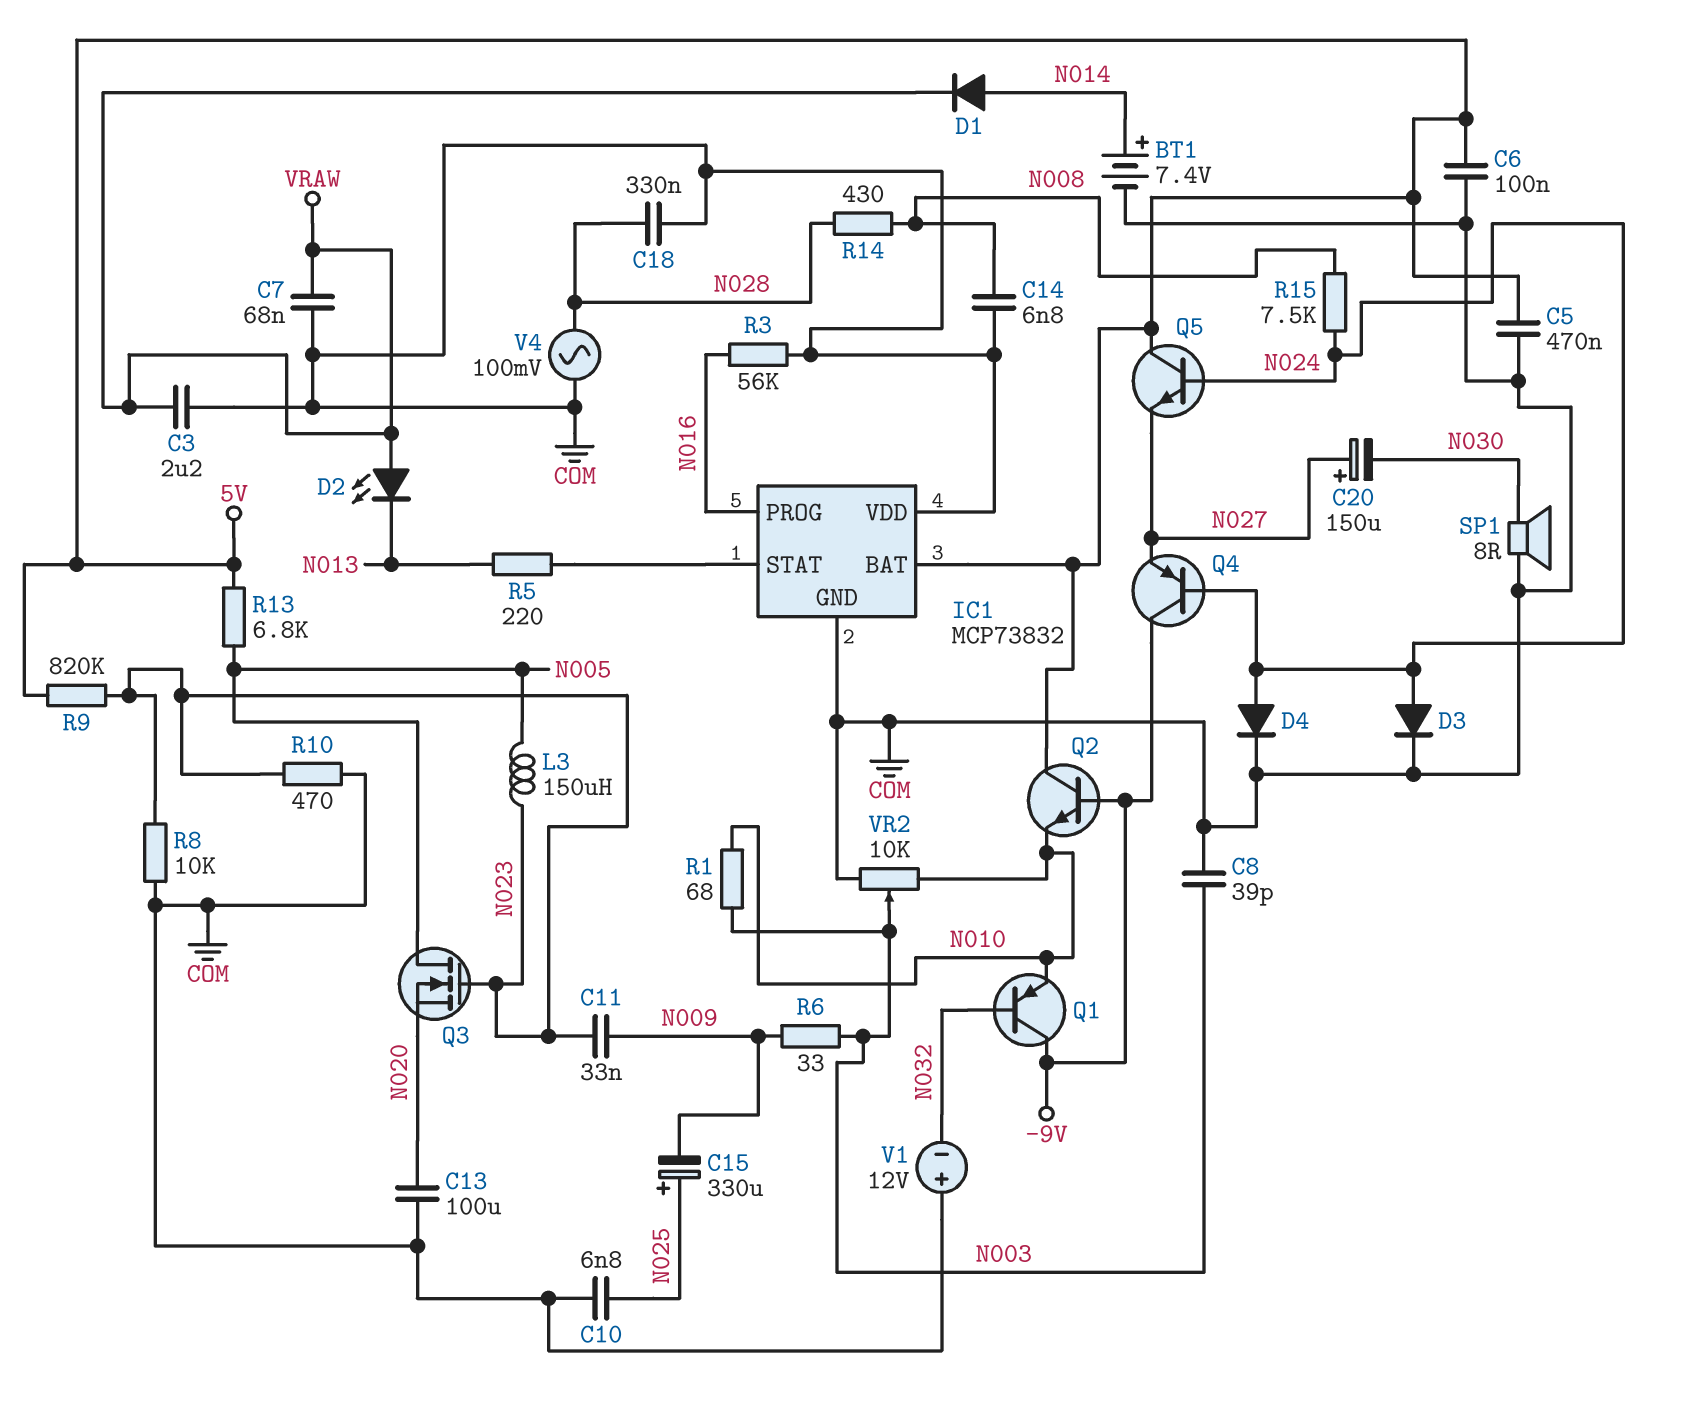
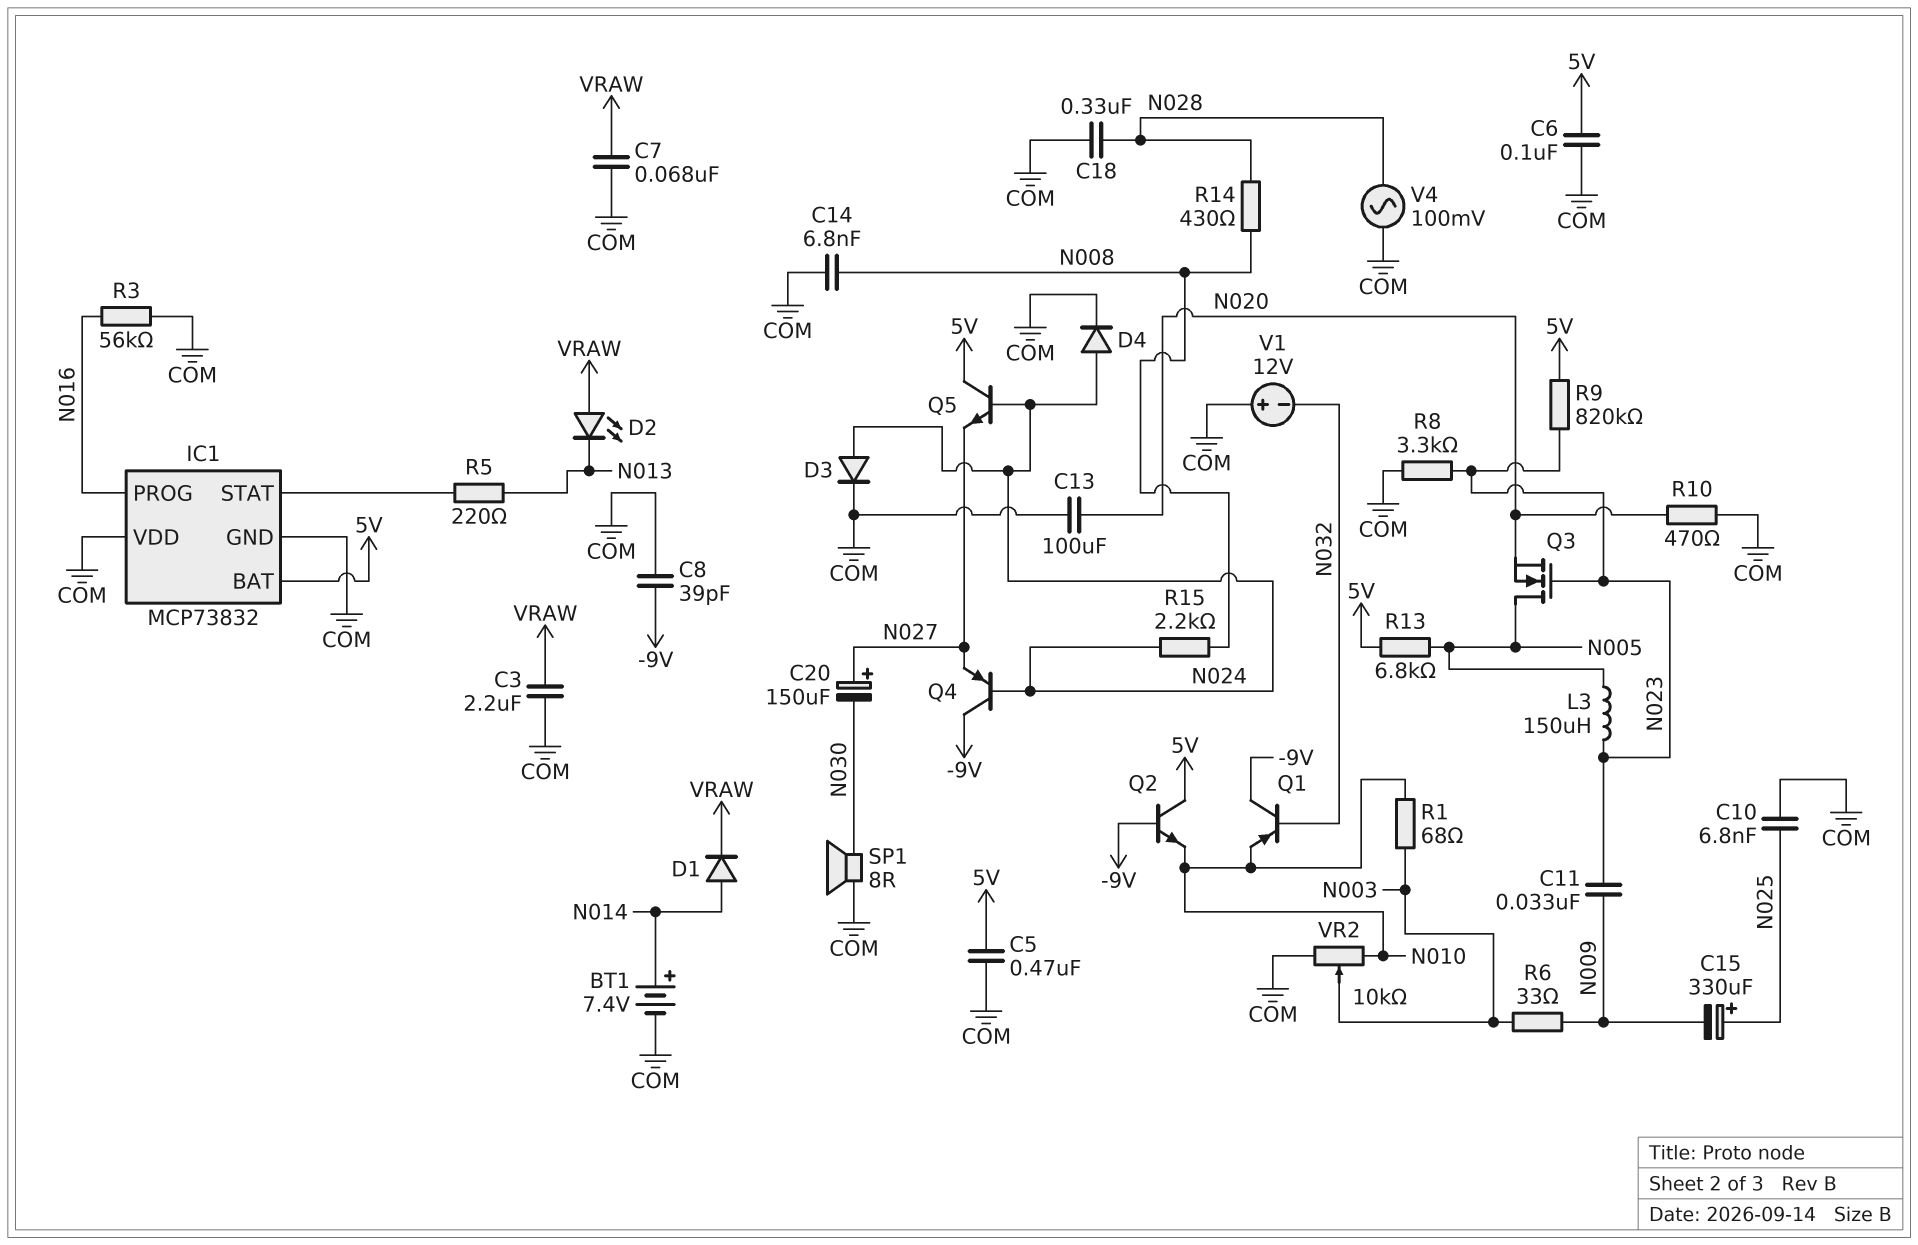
C8: 39pF (COM, N003) -> 39pF (-9V, COM)
R8: 10k (COM, N023) -> 3.3k (COM, N023)
R10: 470 (COM, N023) -> 470 (COM, N020)
R15: 7.5k (N008, N024) -> 2.2k (N008, N024)

